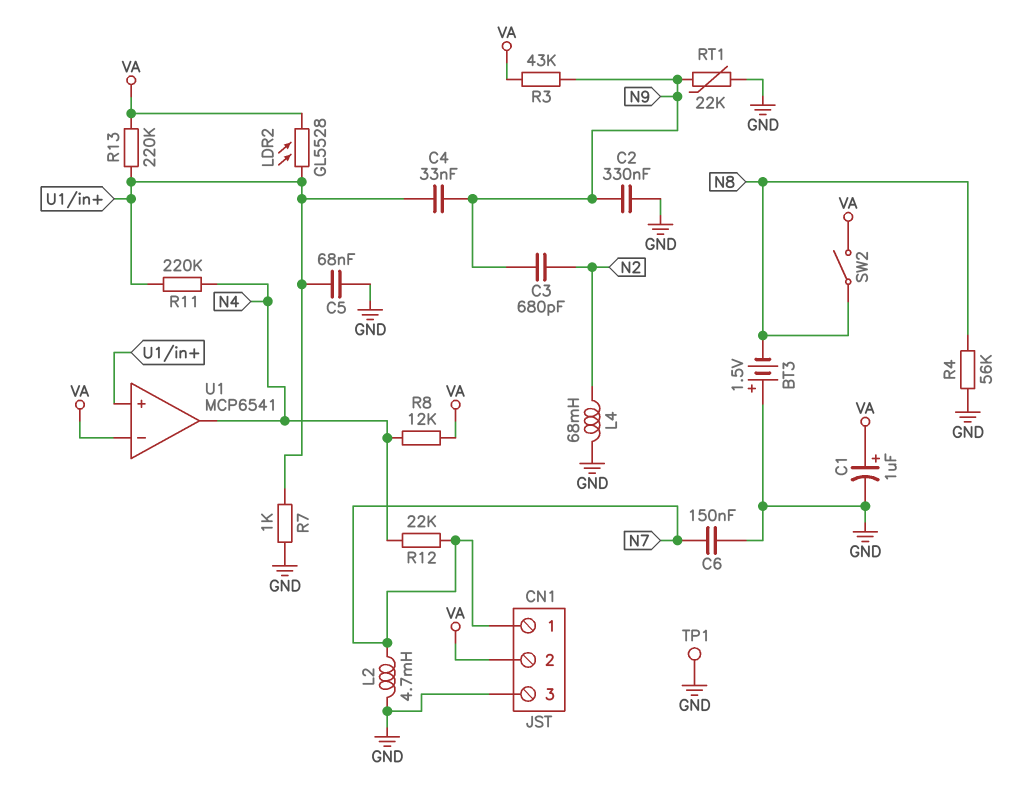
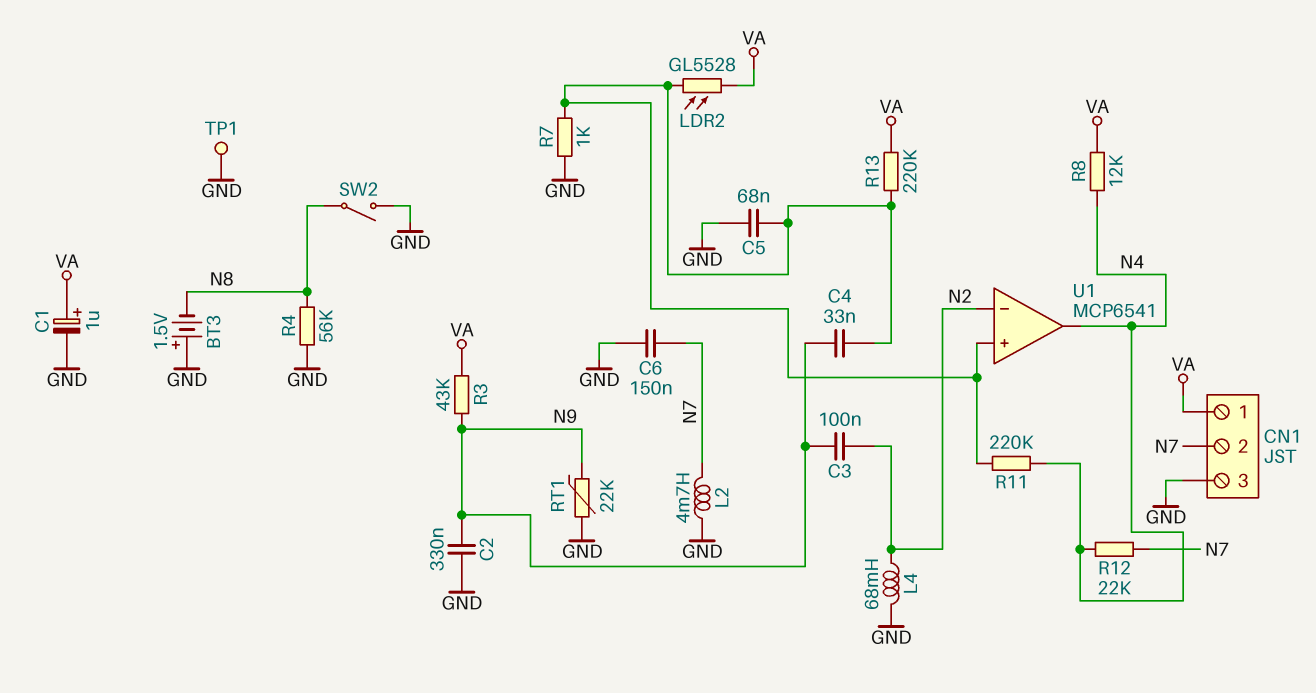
C3: 680pF (N2, N9) -> 100nF (N2, N9)
CN1 pin 1: N7 -> VA
CN1 pin 2: VA -> N7
SW2: switch (N8, VA) -> switch (GND, N8)
U1 pin in-: VA -> N2

